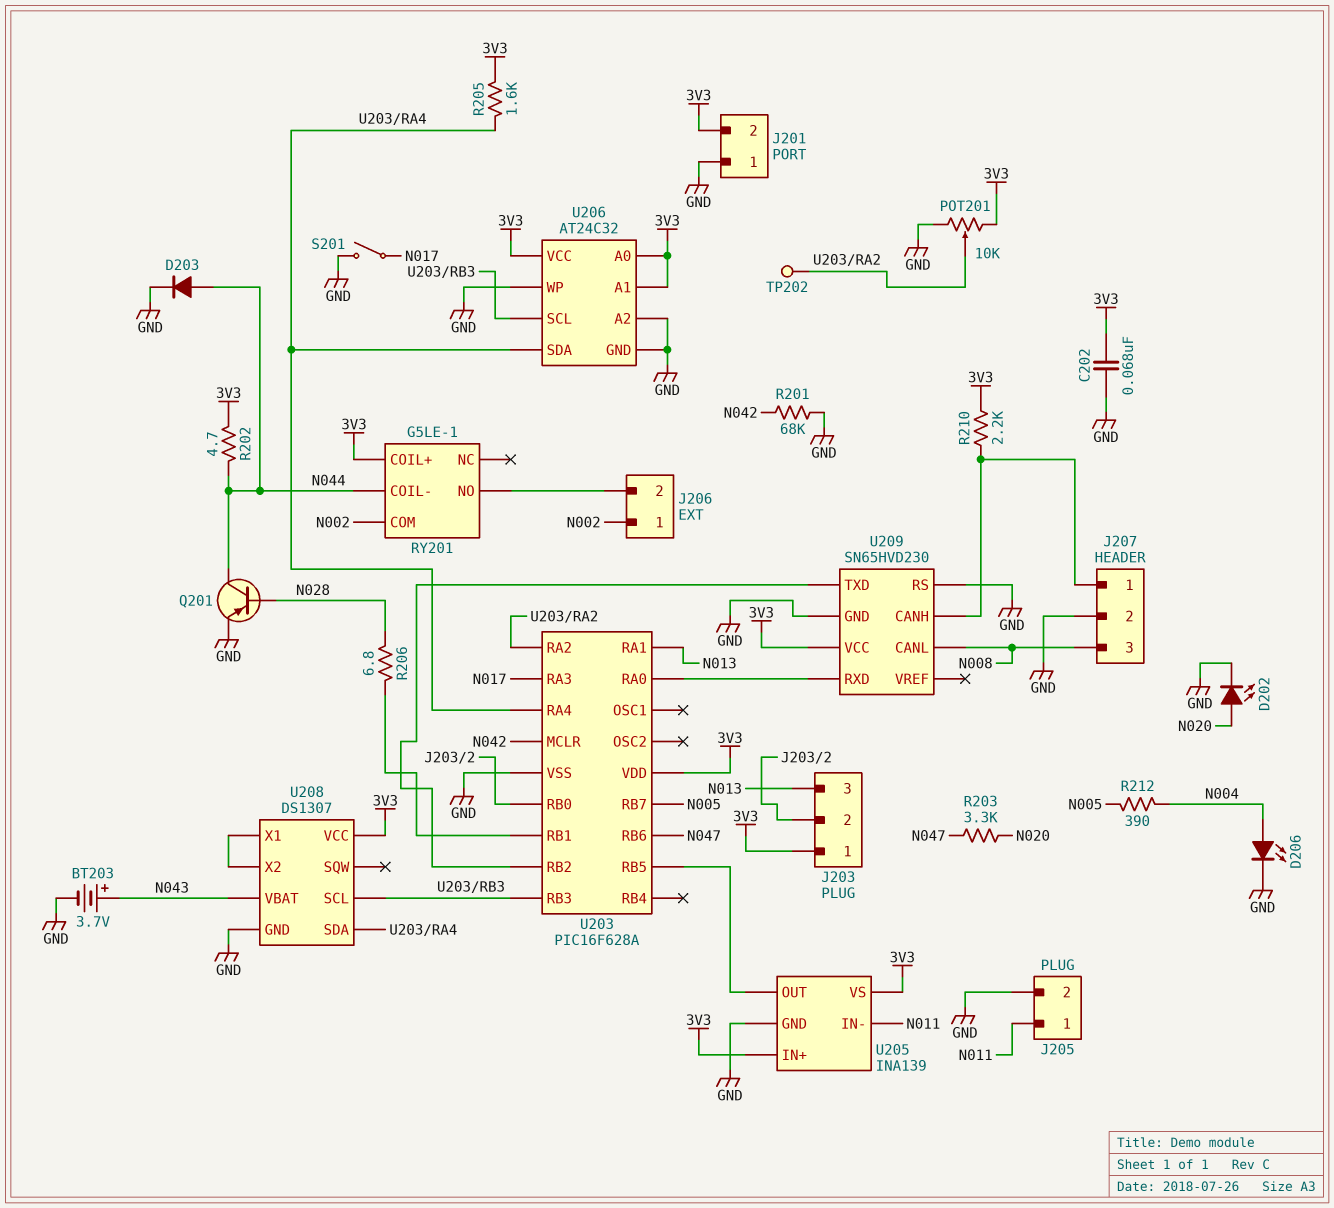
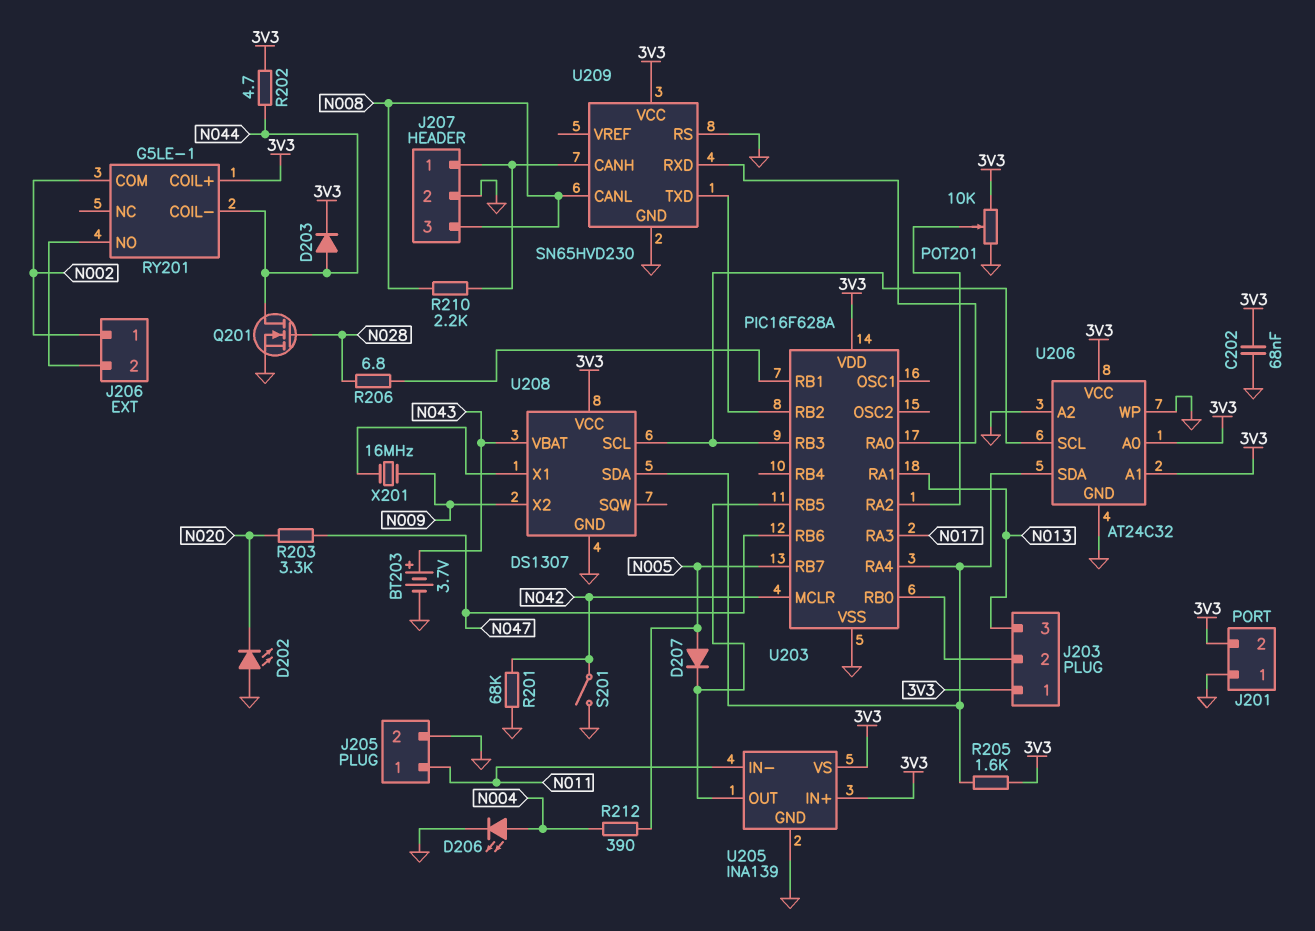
D202: LED (A N020, K GND) -> LED (A GND, K N020)
D203: diode (A N044, K GND) -> diode (A N044, K 3V3)
D207: none -> diode (A N005, K U203/RB5)
Q201: PNP (B N028, C N044, E GND) -> NMOS (G N028, D N044, S GND)
R210: 2.2k (3V3, J207/1) -> 2.2k (J207/1, N008)
S201: switch (GND, N017) -> switch (GND, N042)
TP202: test point (U203/RA2) -> none
U208 pin X2: U208/X1 -> N009
X201: none -> 16MHz (N009, U208/X1)

